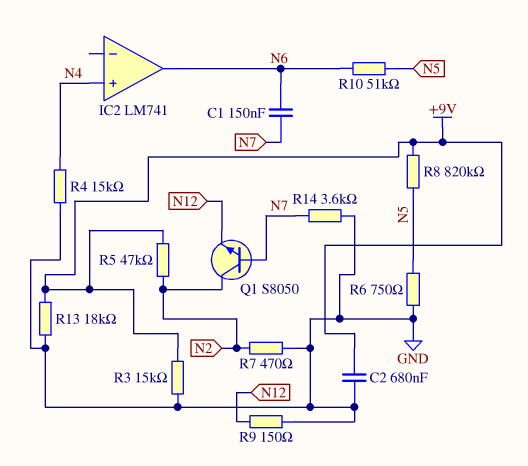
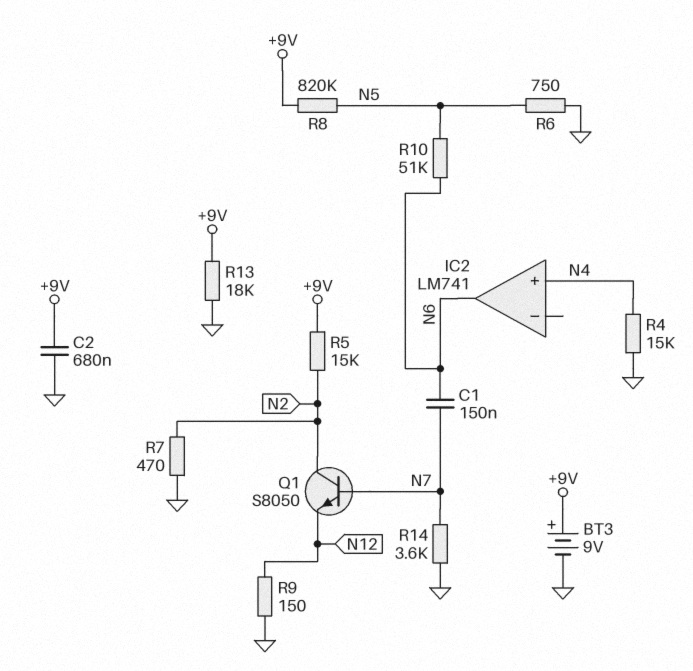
BT3: none -> 9V (plus +9V, minus GND)
R3: 15k (+9V, GND) -> none
R5: 47k (+9V, N2) -> 15k (+9V, N2)

